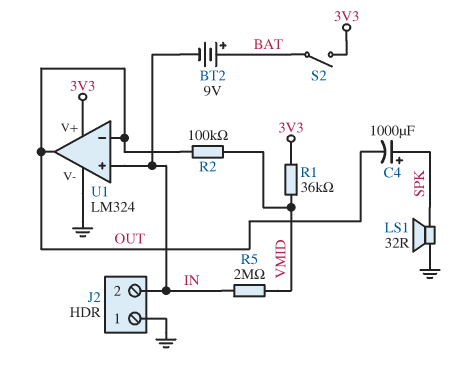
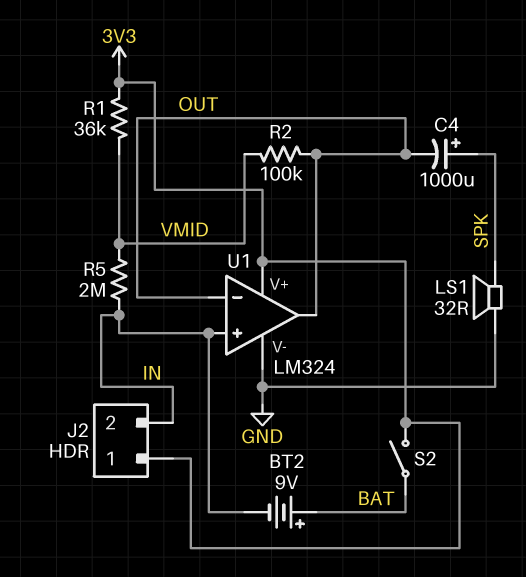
J2 pin 1: GND -> 3V3

